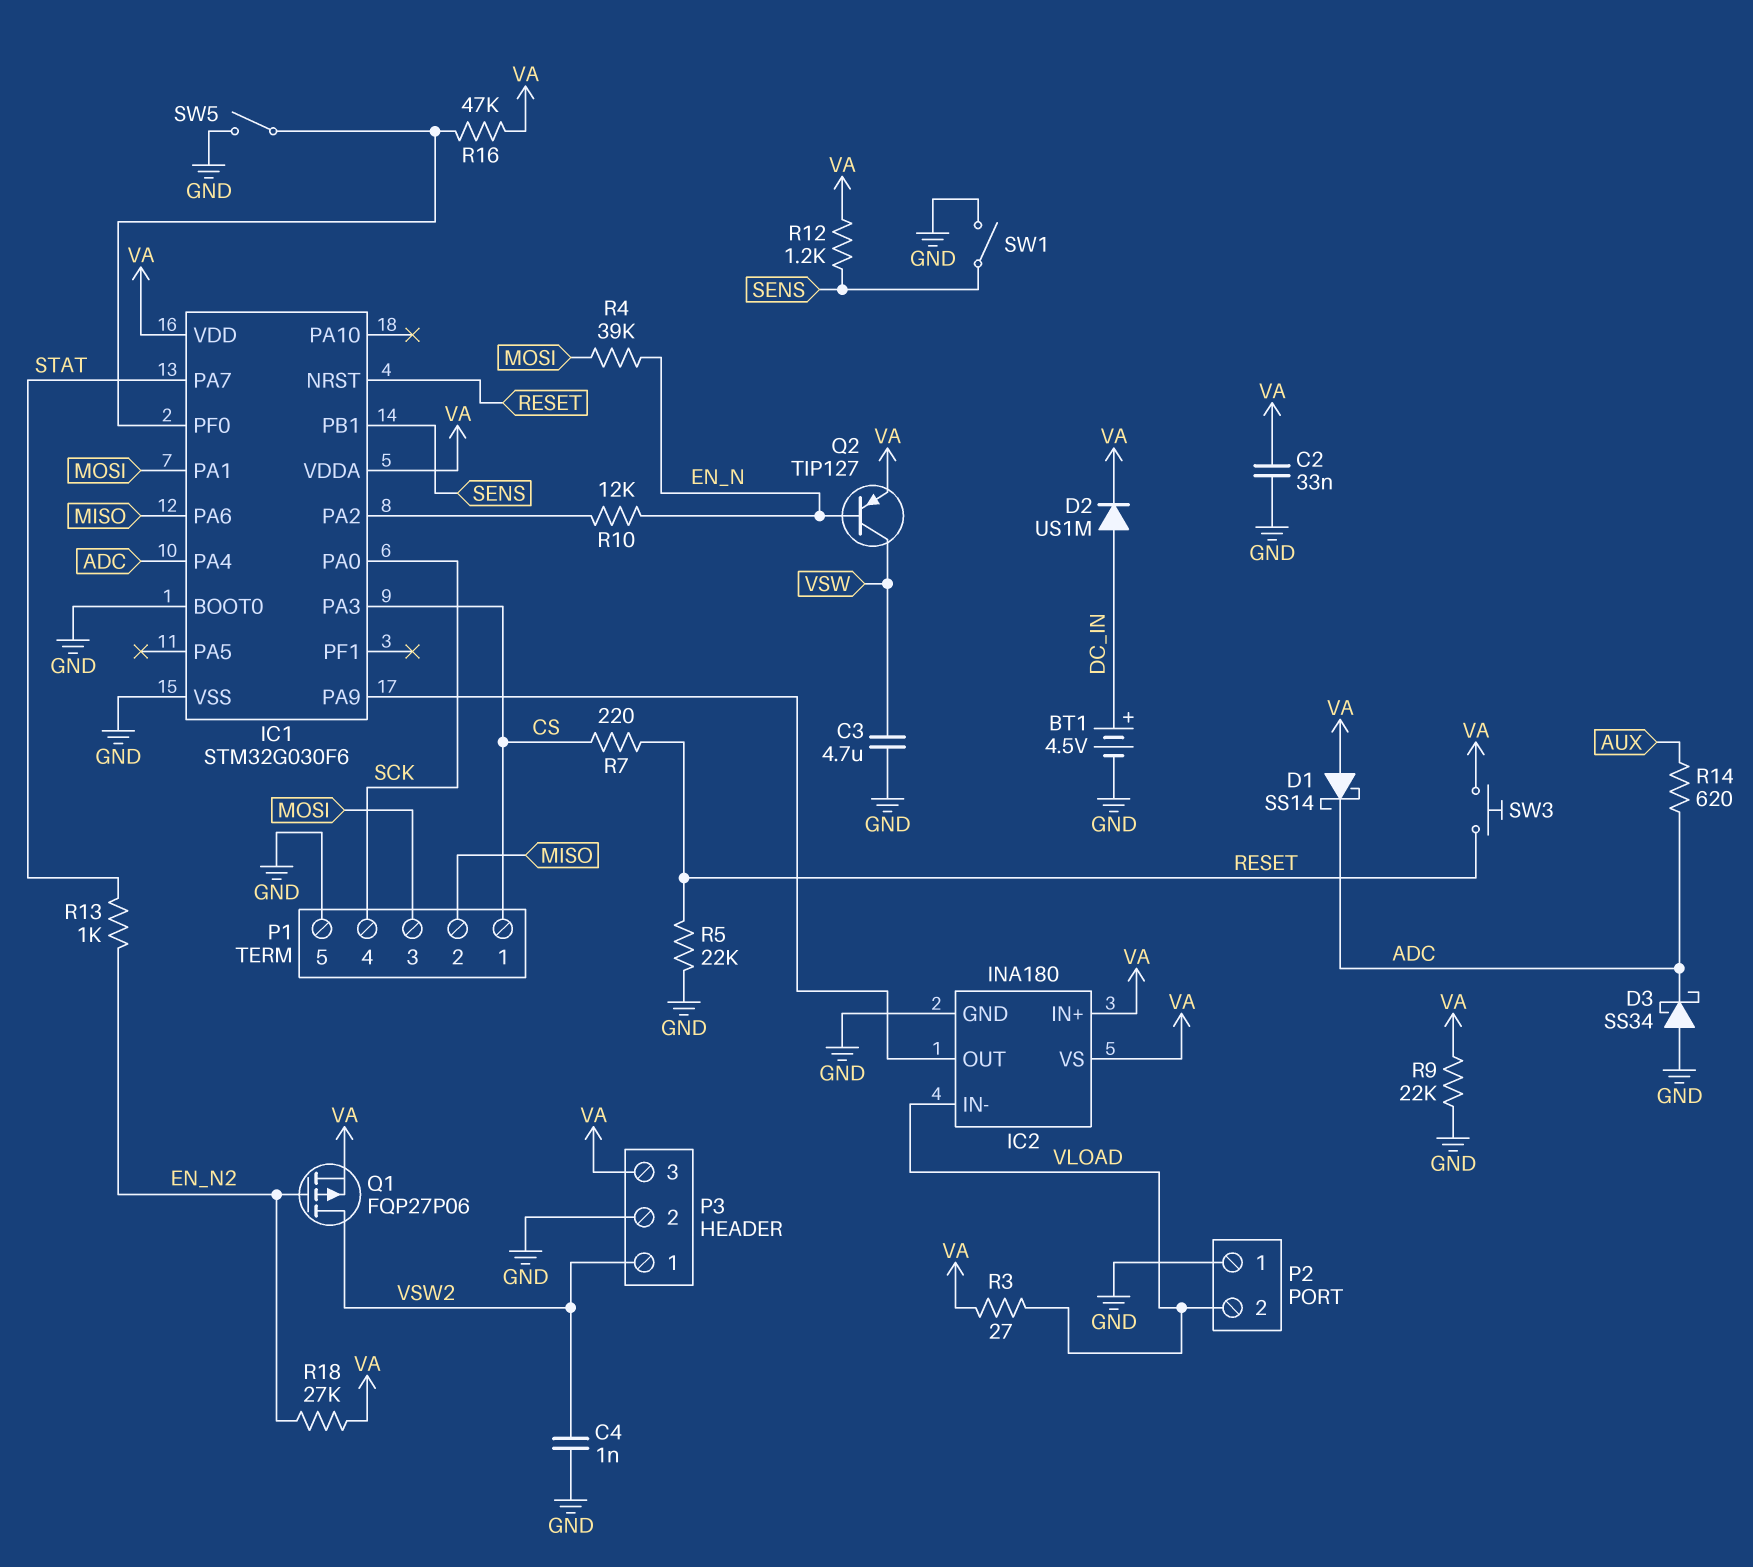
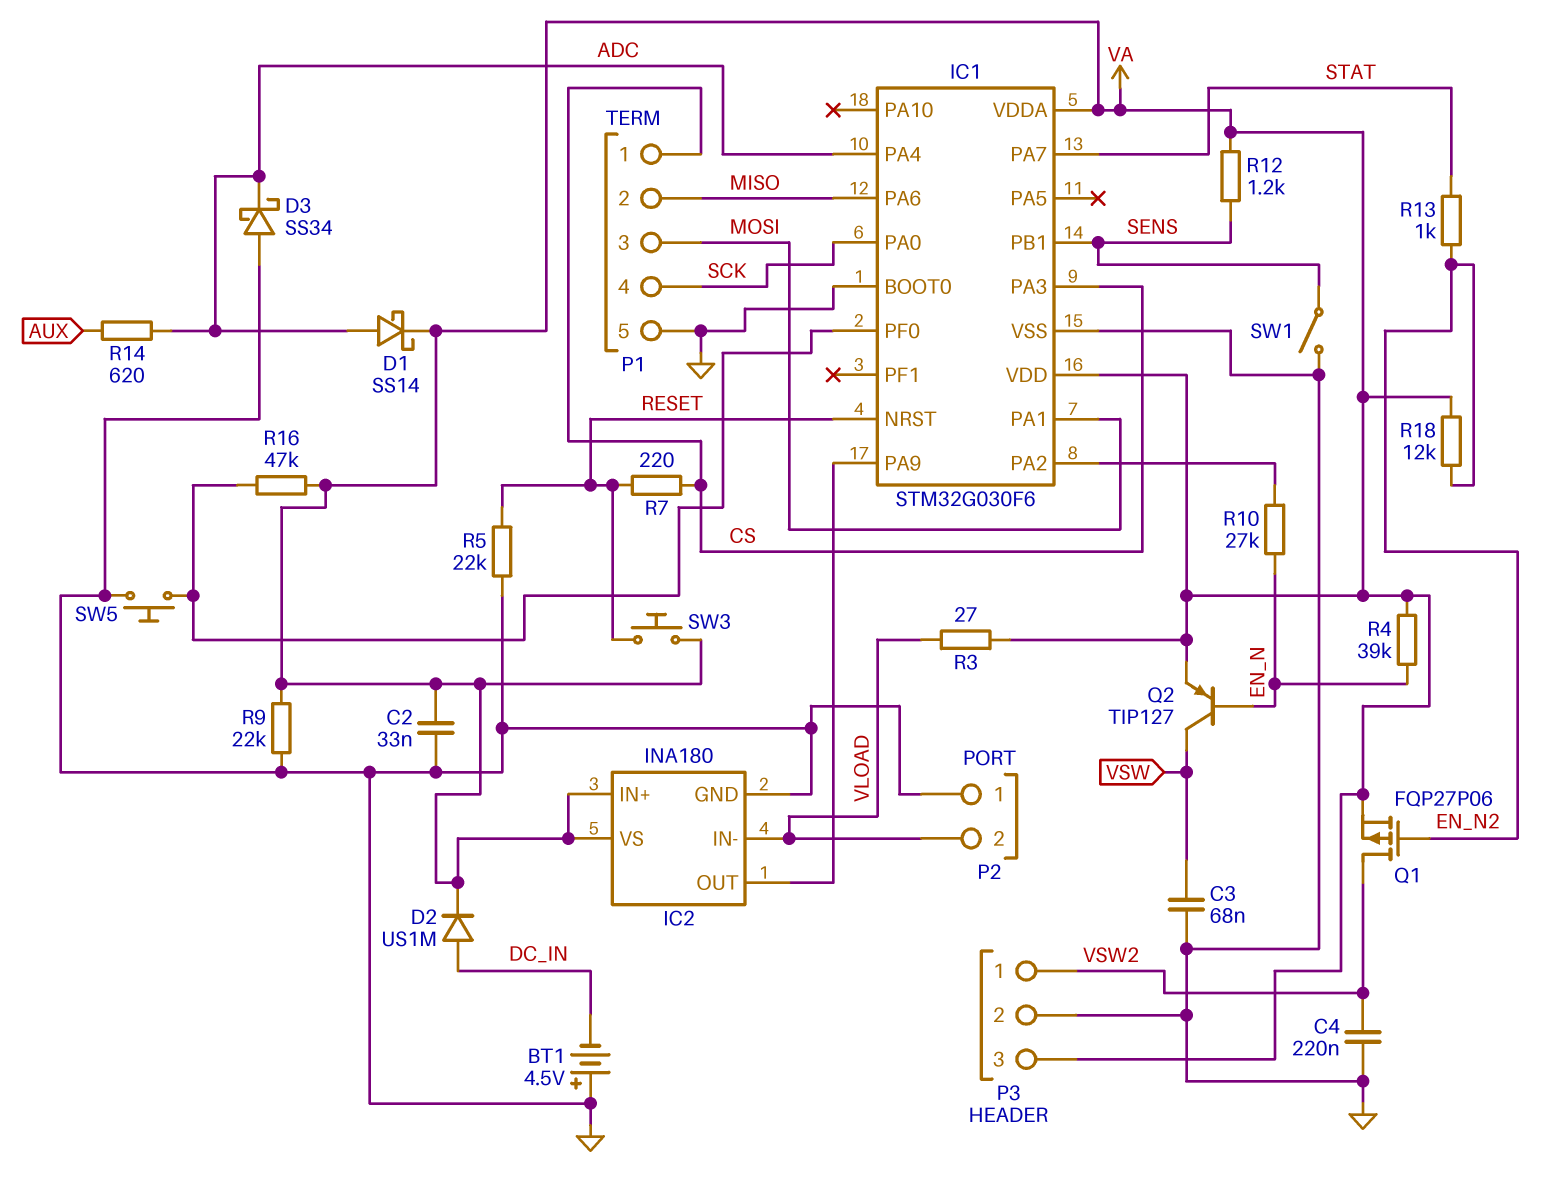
BT1: 4.5V (plus DC_IN, minus GND) -> 4.5V (plus GND, minus DC_IN)
C3: 4.7uF (GND, VSW) -> 68nF (GND, VSW)
C4: 1nF (GND, VSW2) -> 220nF (GND, VSW2)
D1: schottky SS14 (A VA, K ADC) -> schottky SS14 (A ADC, K VA)
R4: 39k (EN_N, MOSI) -> 39k (EN_N, VA)
R10: 12k (EN_N, IC1/PA2) -> 27k (EN_N, IC1/PA2)
R18: 27k (EN_N2, VA) -> 12k (EN_N2, VA)
SW5: switch (GND, IC1/PF0) -> button (GND, IC1/PF0)

